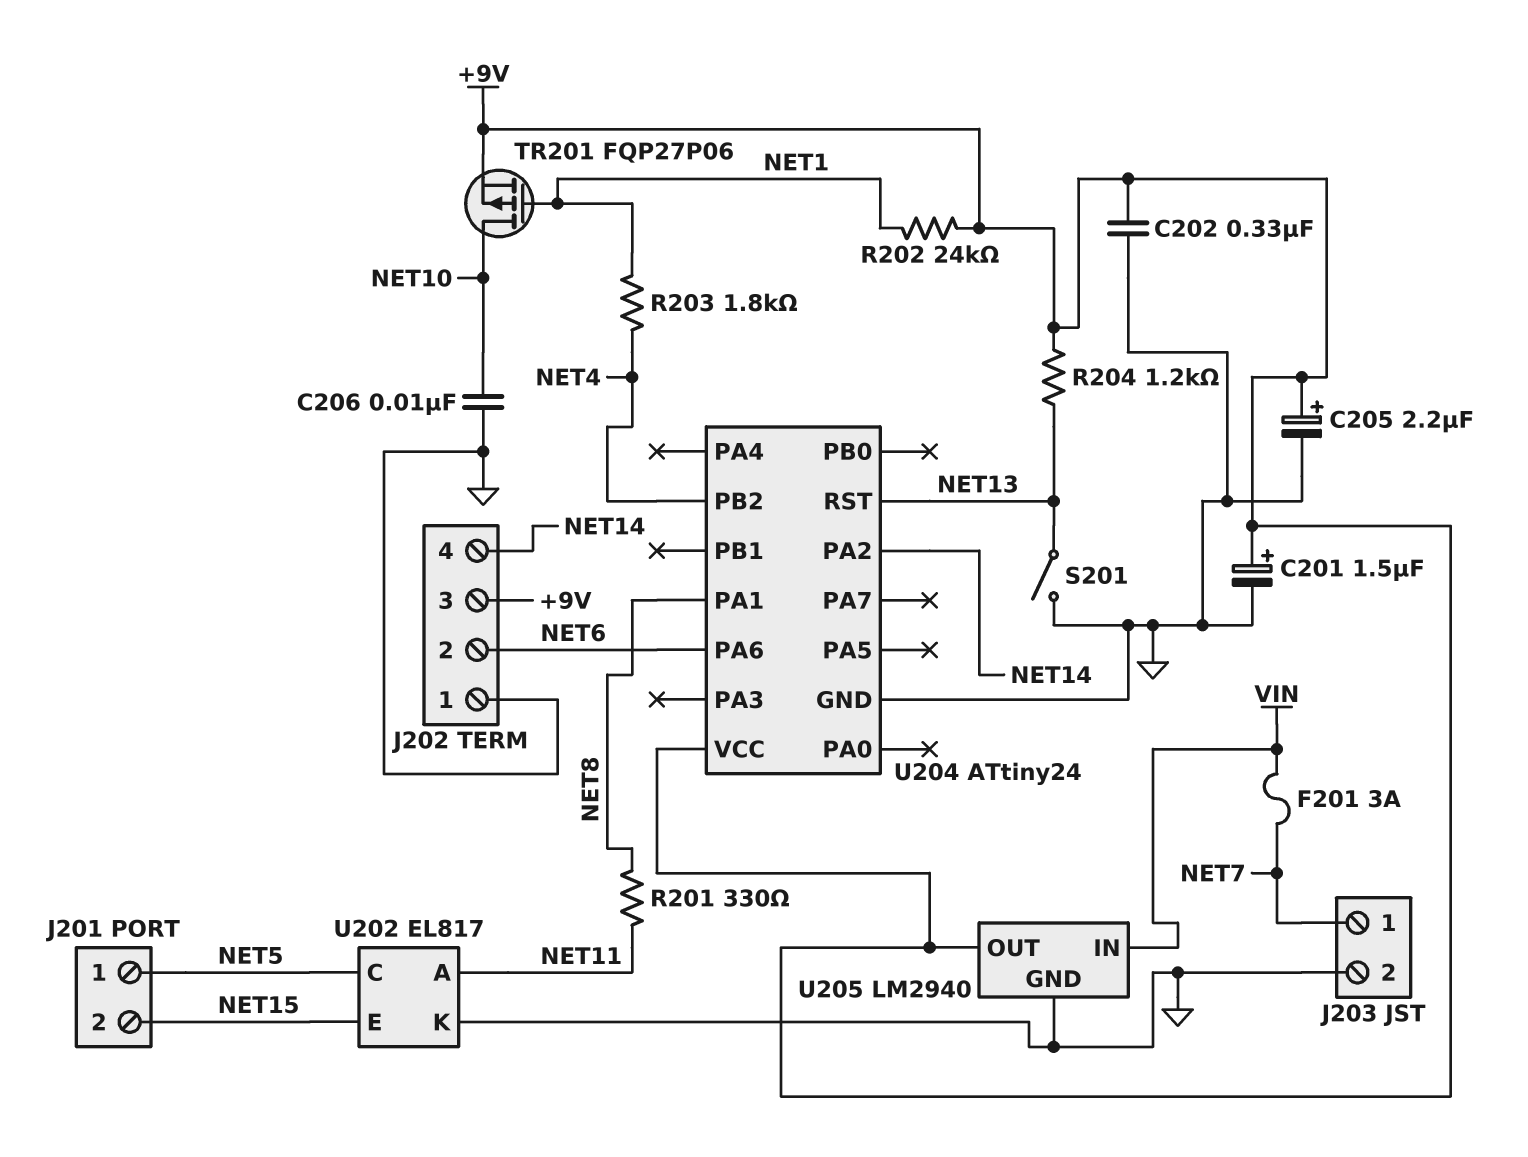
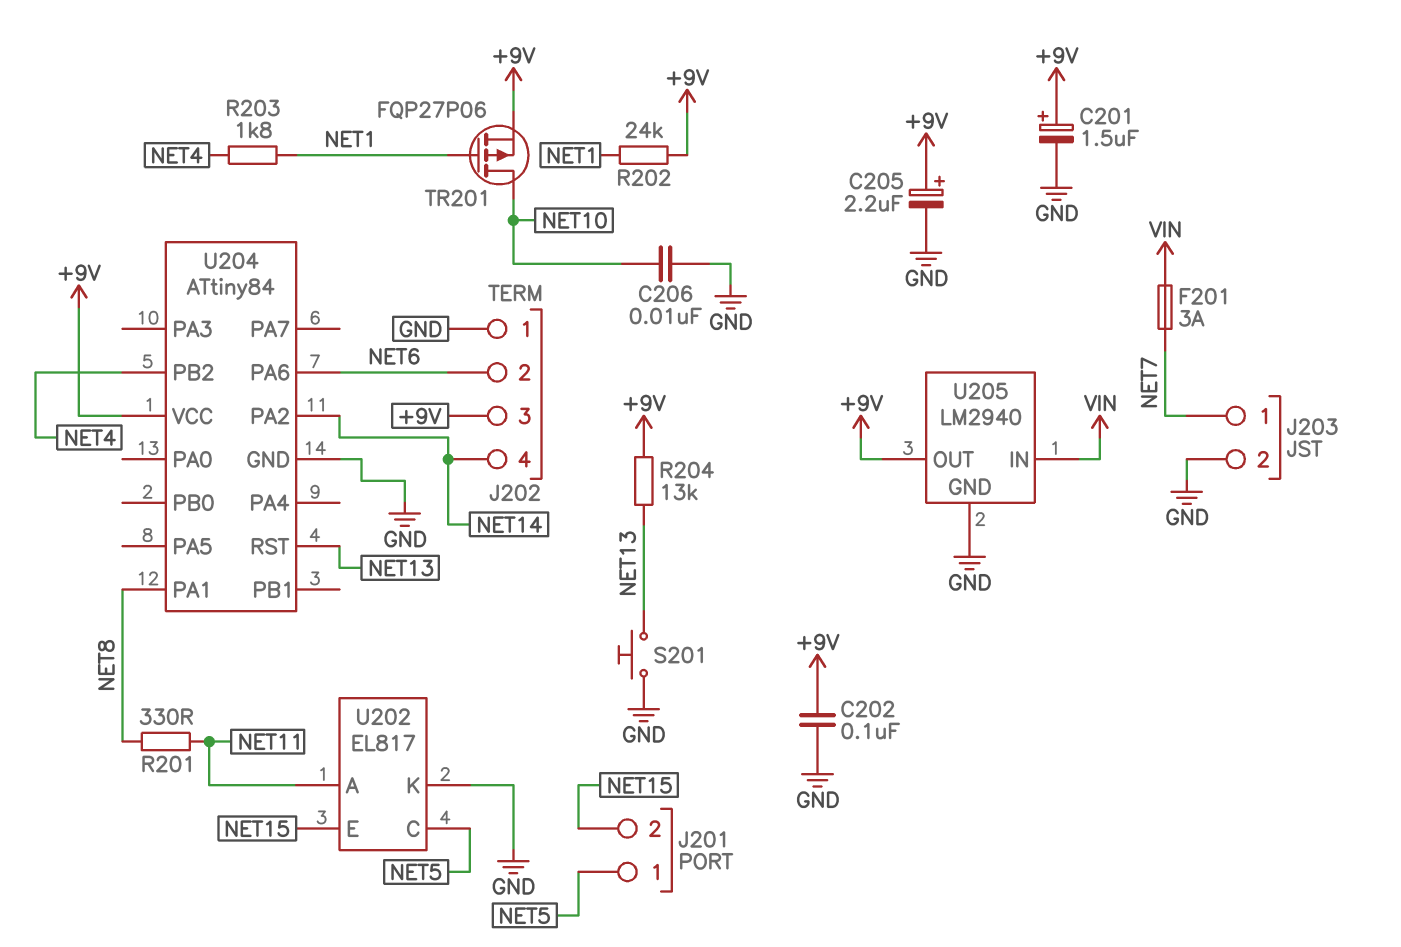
C202: 330nF (+9V, GND) -> 100nF (+9V, GND)
R204: 1.2k (+9V, NET13) -> 13k (+9V, NET13)
S201: switch (GND, NET13) -> button (GND, NET13)
U204: ATtiny24 -> ATtiny84

